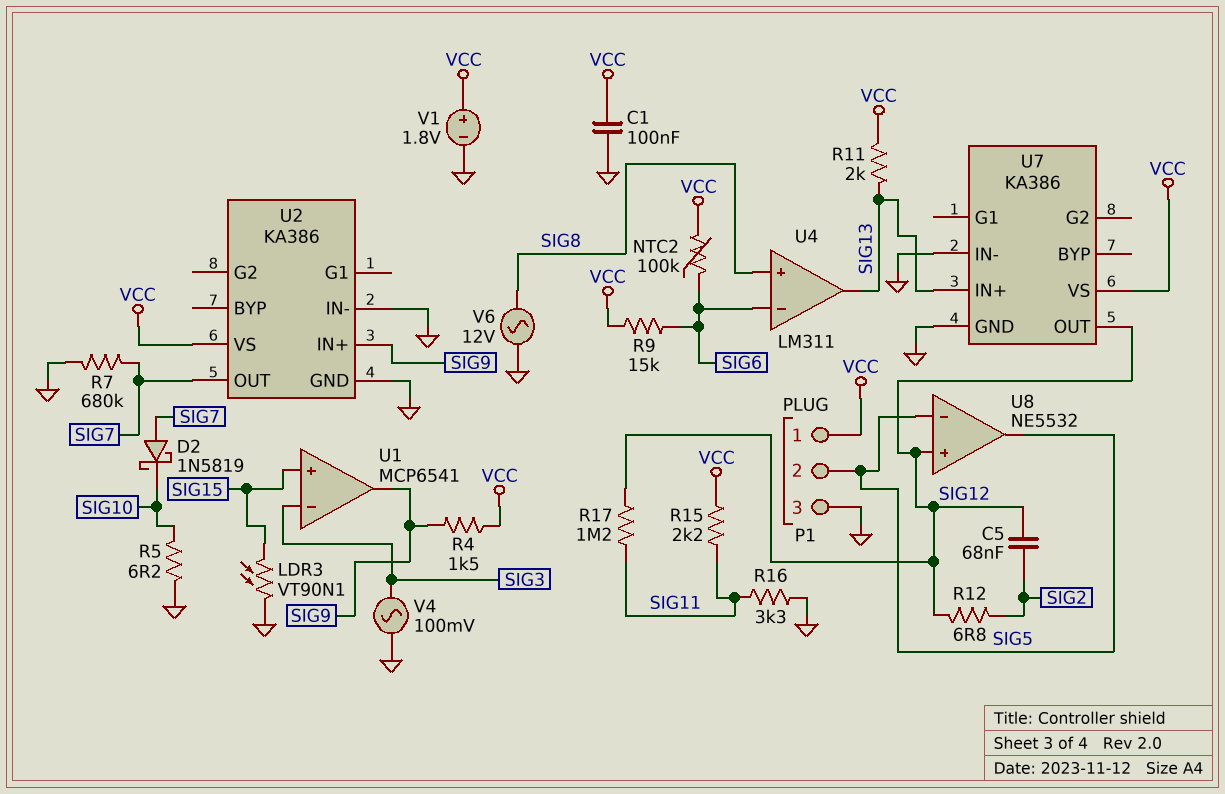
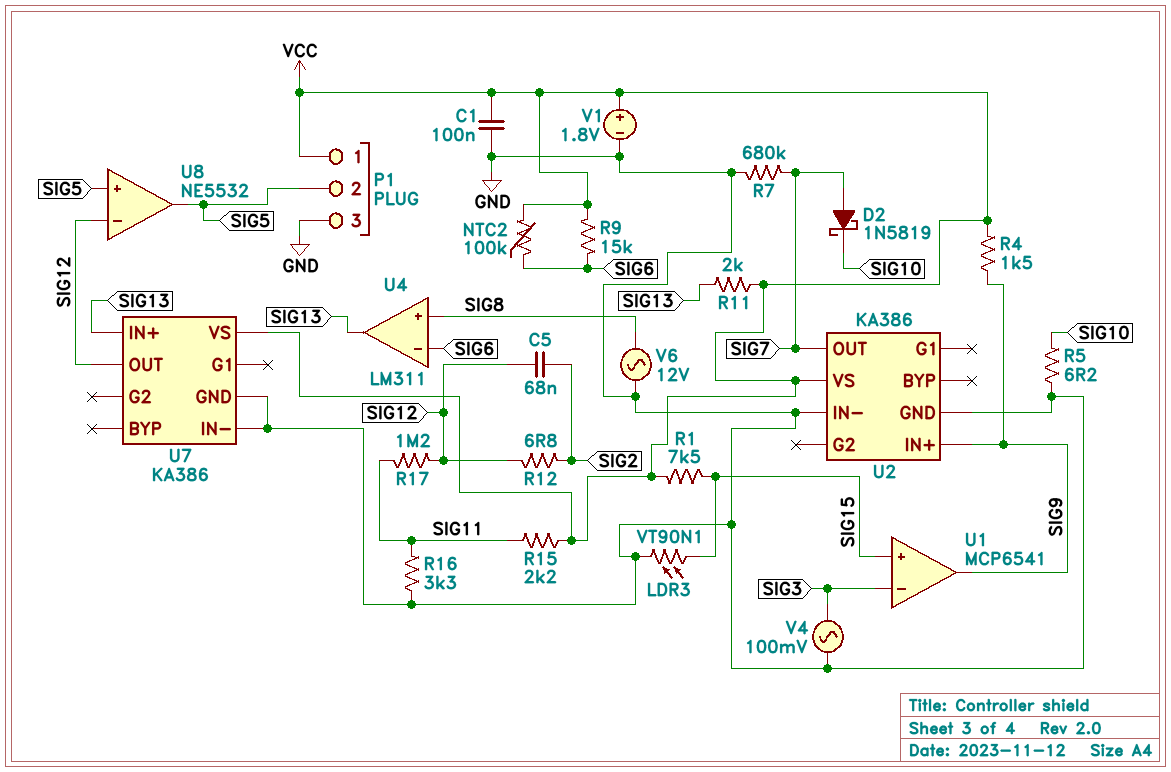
R1: none -> 7.5k (SIG15, VCC)
U8 pin in+: SIG12 -> SIG5
U8 pin in-: SIG5 -> SIG12

